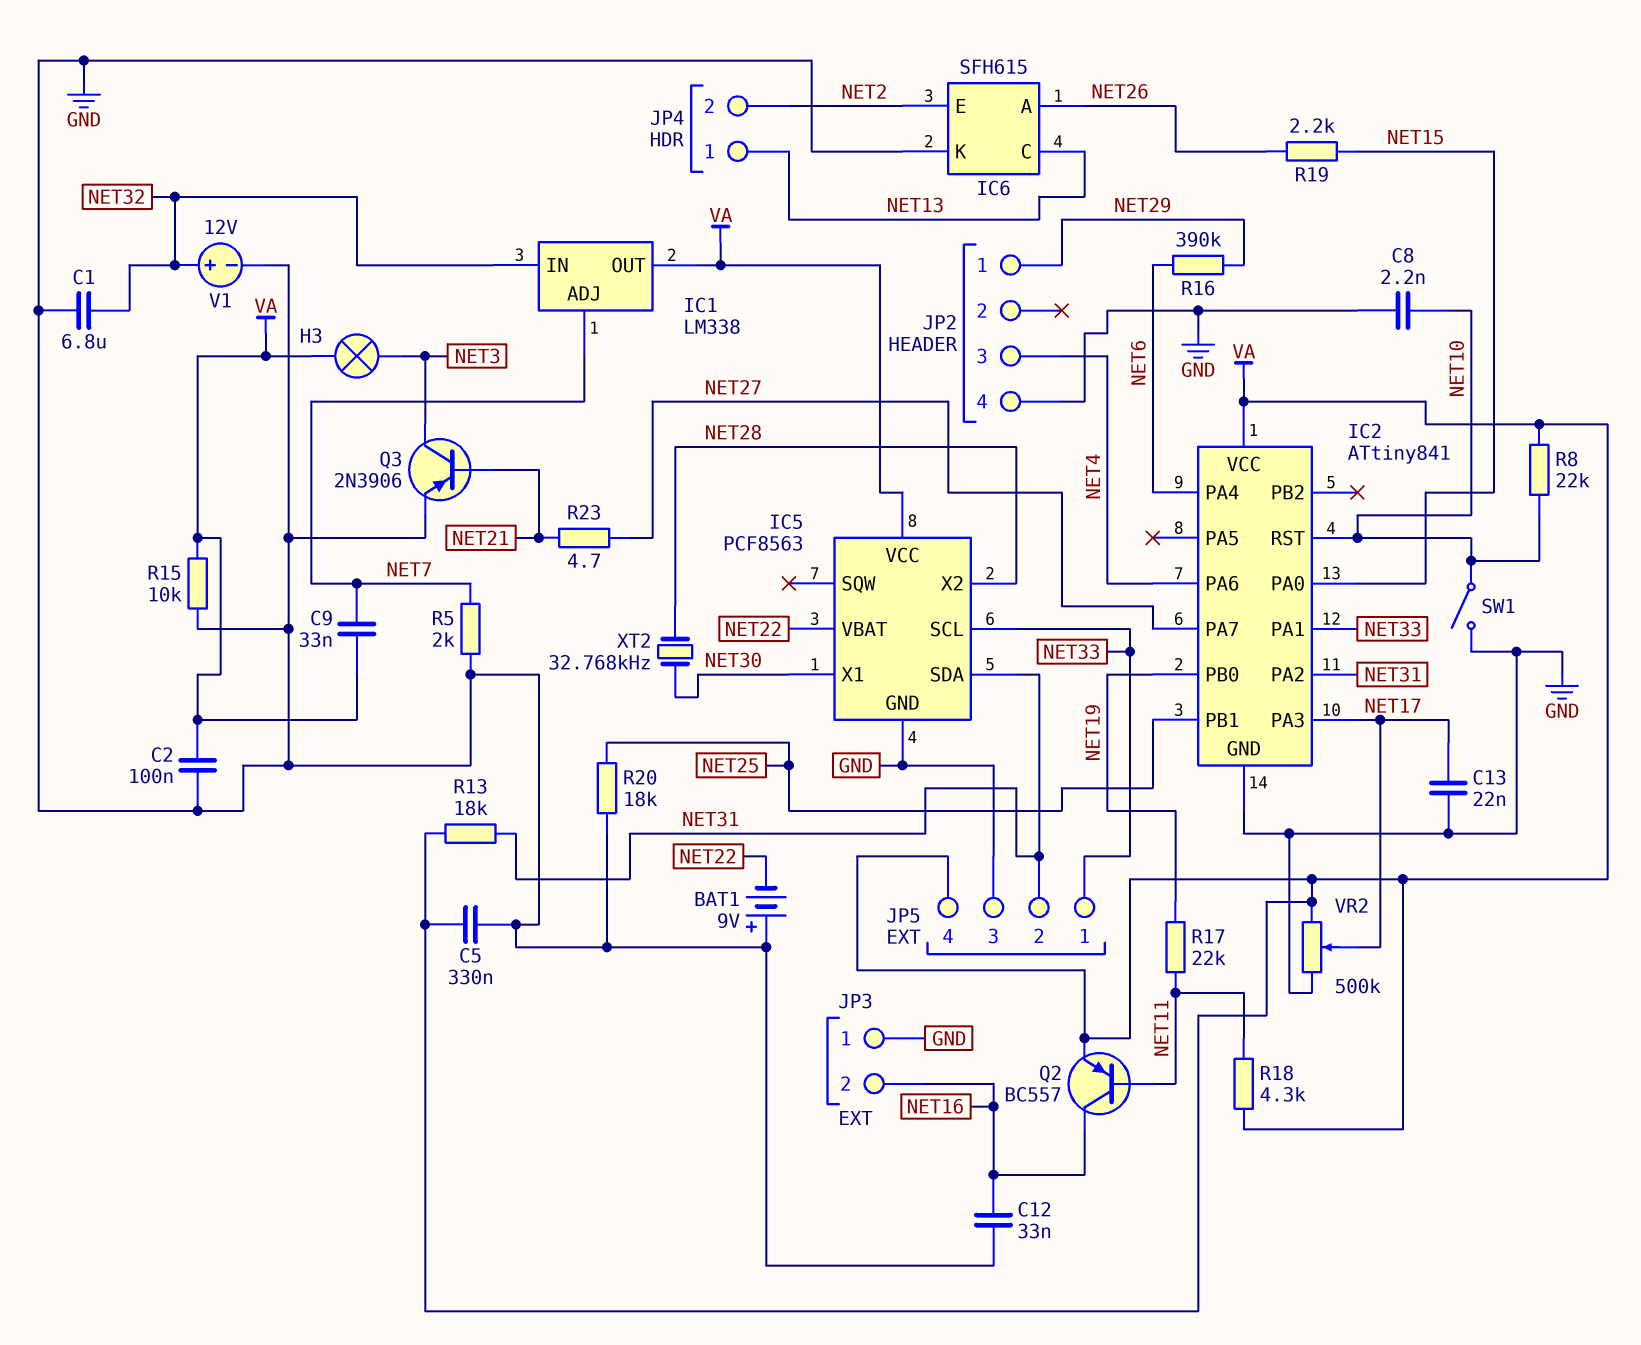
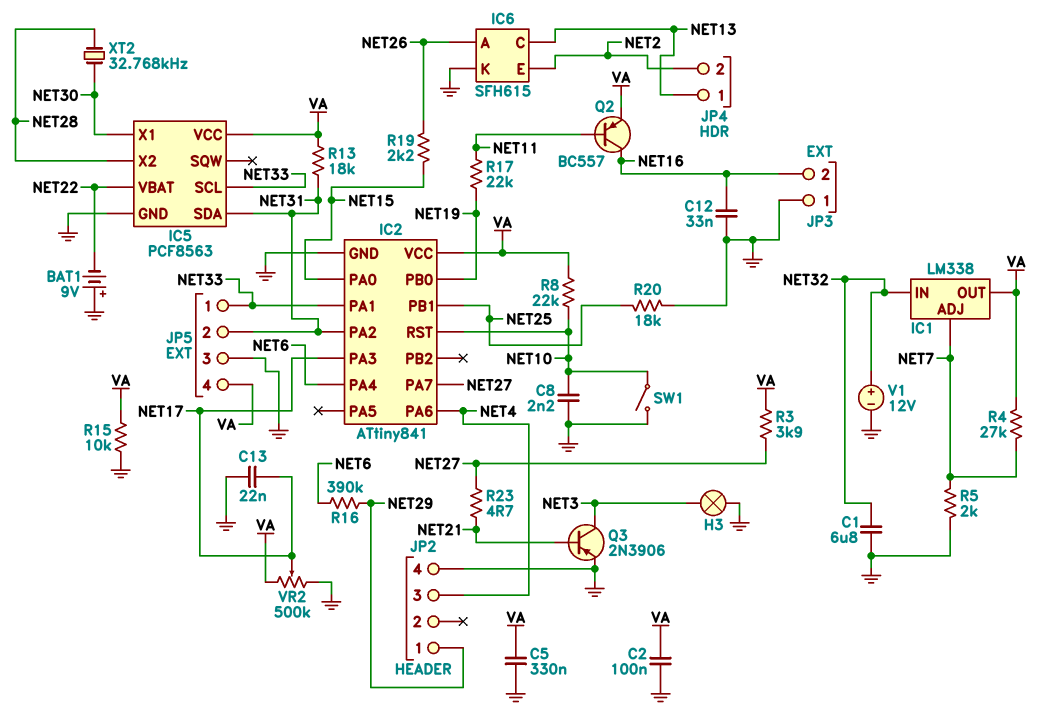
C9: 33nF (NET7, VA) -> none
H3: lamp (NET3, VA) -> lamp (GND, NET3)
R3: none -> 3.9k (NET27, VA)
R4: none -> 27k (NET7, VA)
R18: 4.3k (NET11, VA) -> none

